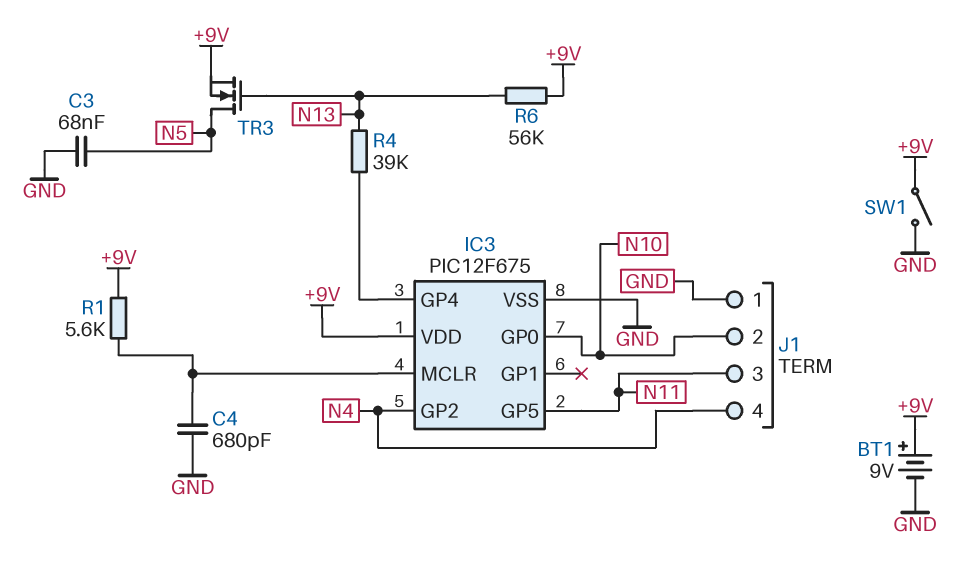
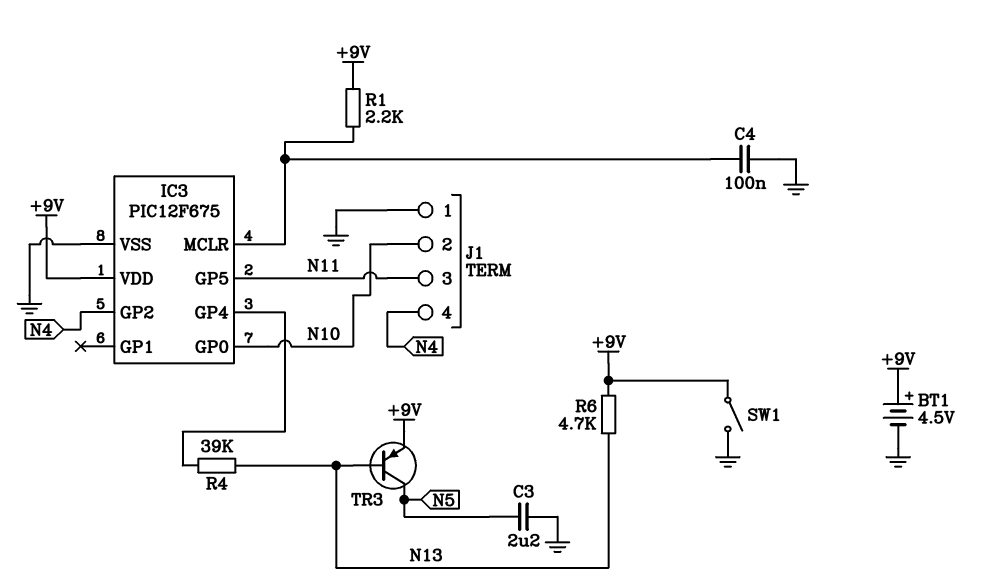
BT1: 9V (plus +9V, minus GND) -> 4.5V (plus +9V, minus GND)
C3: 68nF (GND, N5) -> 2.2uF (GND, N5)
C4: 680pF (GND, IC3/MCLR) -> 100nF (GND, IC3/MCLR)
R1: 5.6k (+9V, IC3/MCLR) -> 2.2k (+9V, IC3/MCLR)
R6: 56k (+9V, N13) -> 4.7k (+9V, N13)
TR3: NMOS (G N13, D N5, S +9V) -> PNP (B N13, C N5, E +9V)

